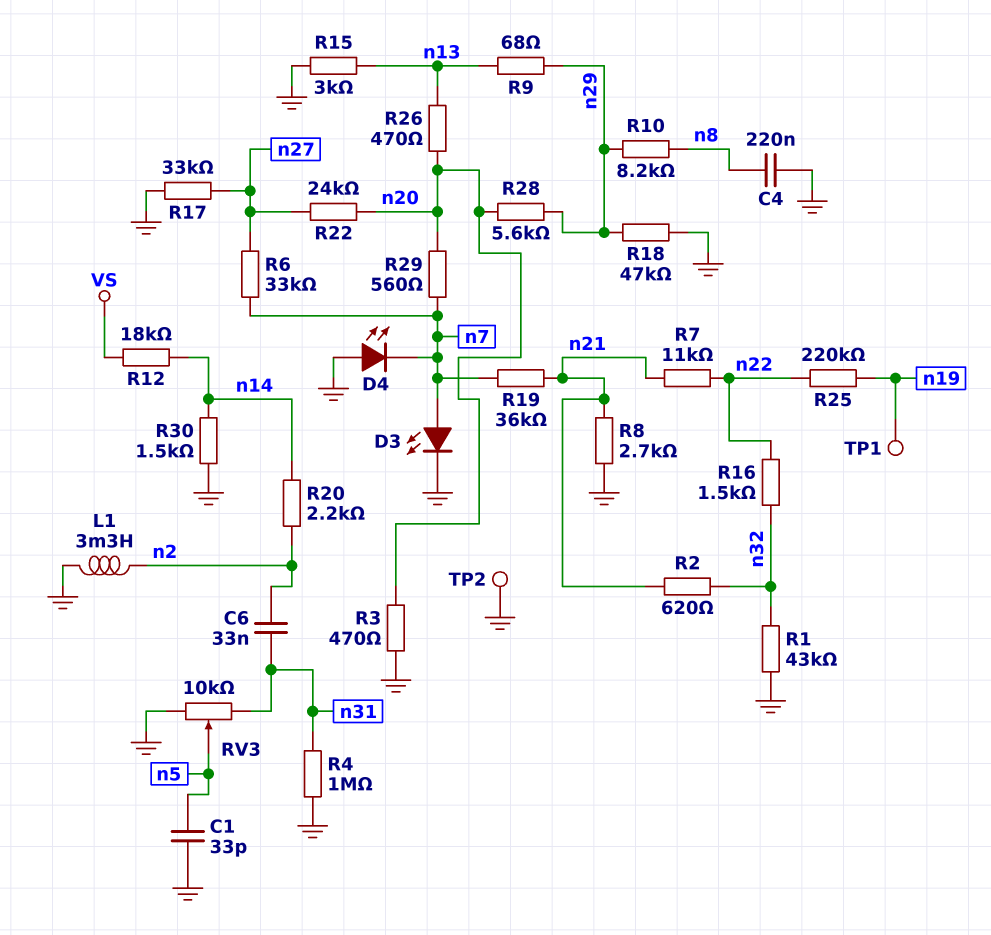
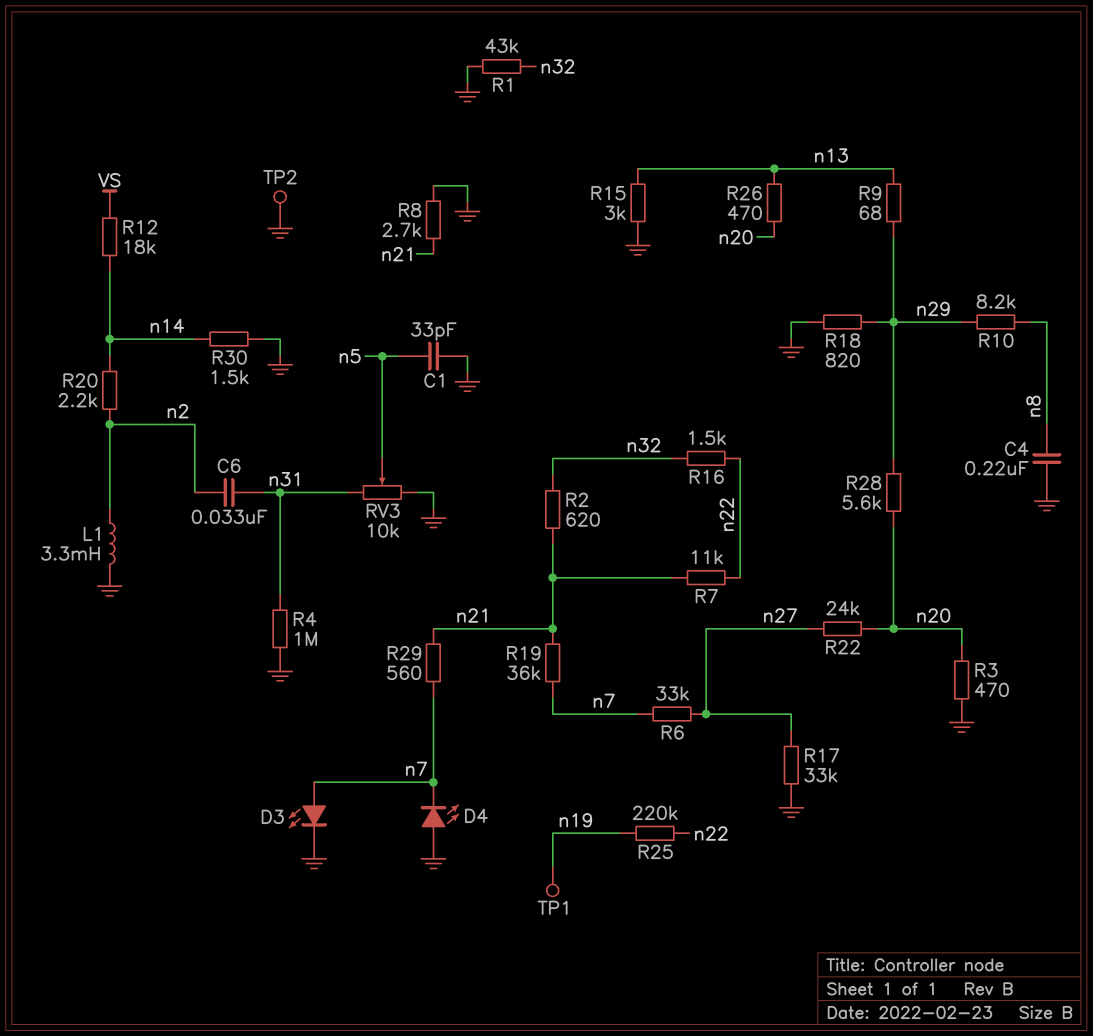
R18: 47k (GND, n29) -> 820 (GND, n29)
R29: 560 (n7, n20) -> 560 (n7, n21)

